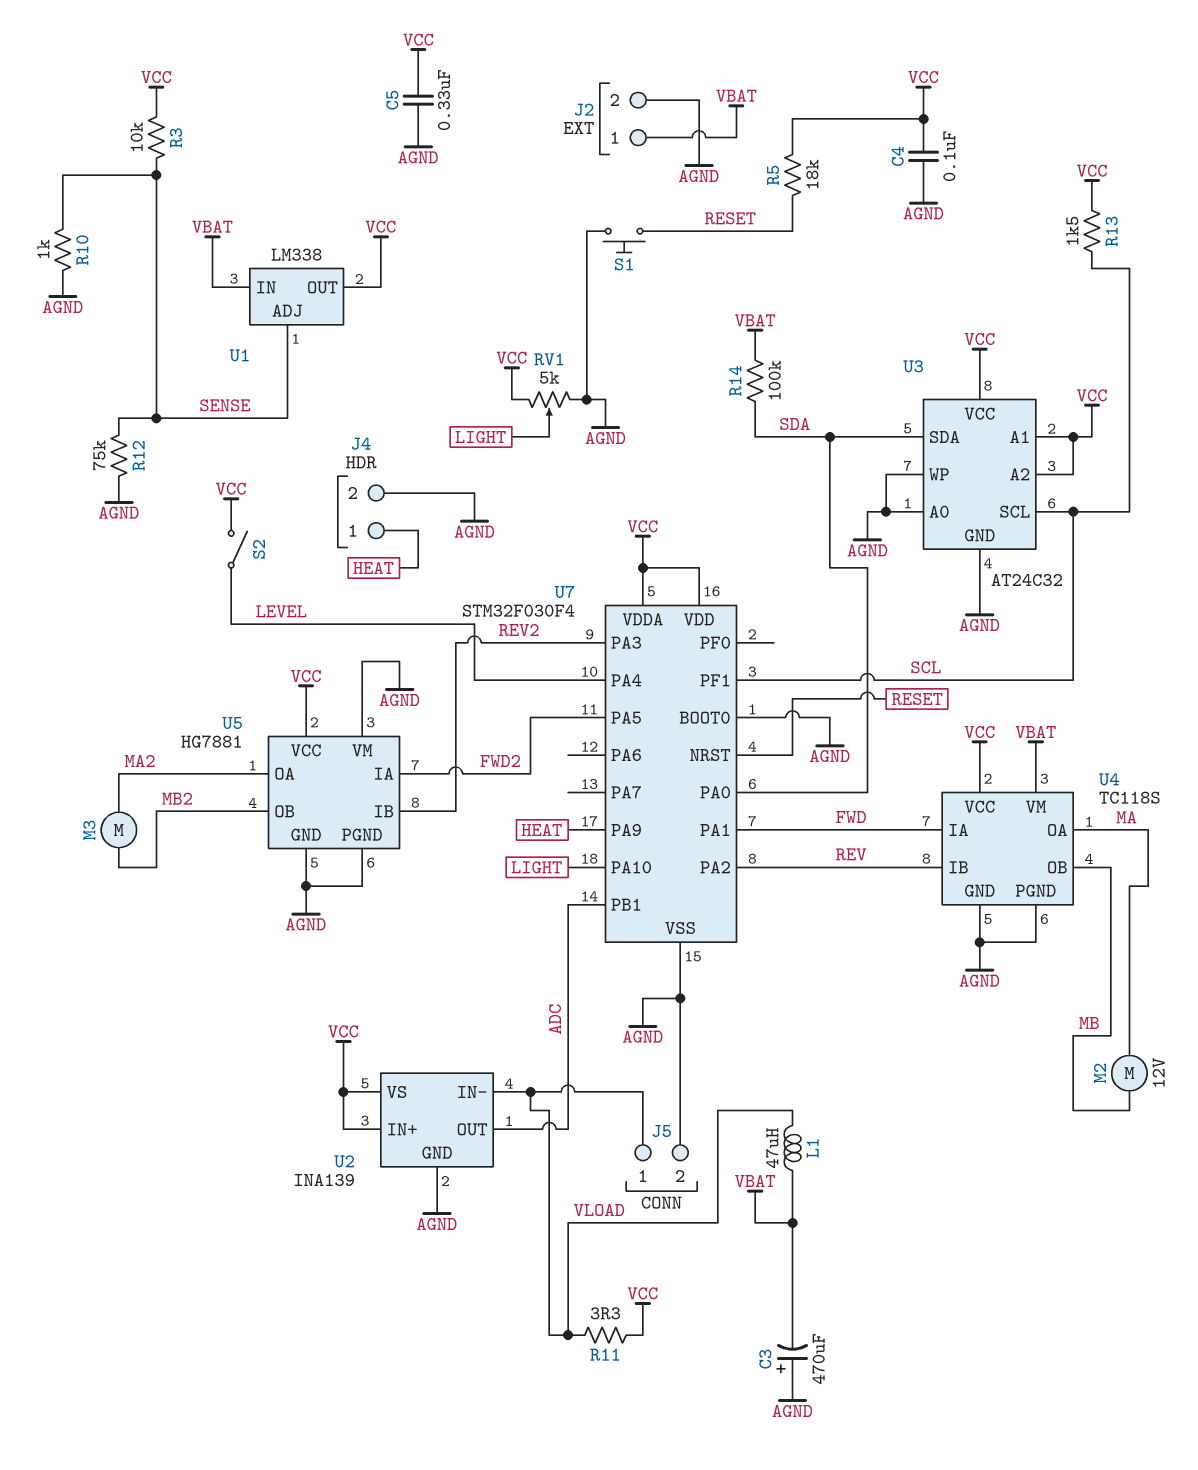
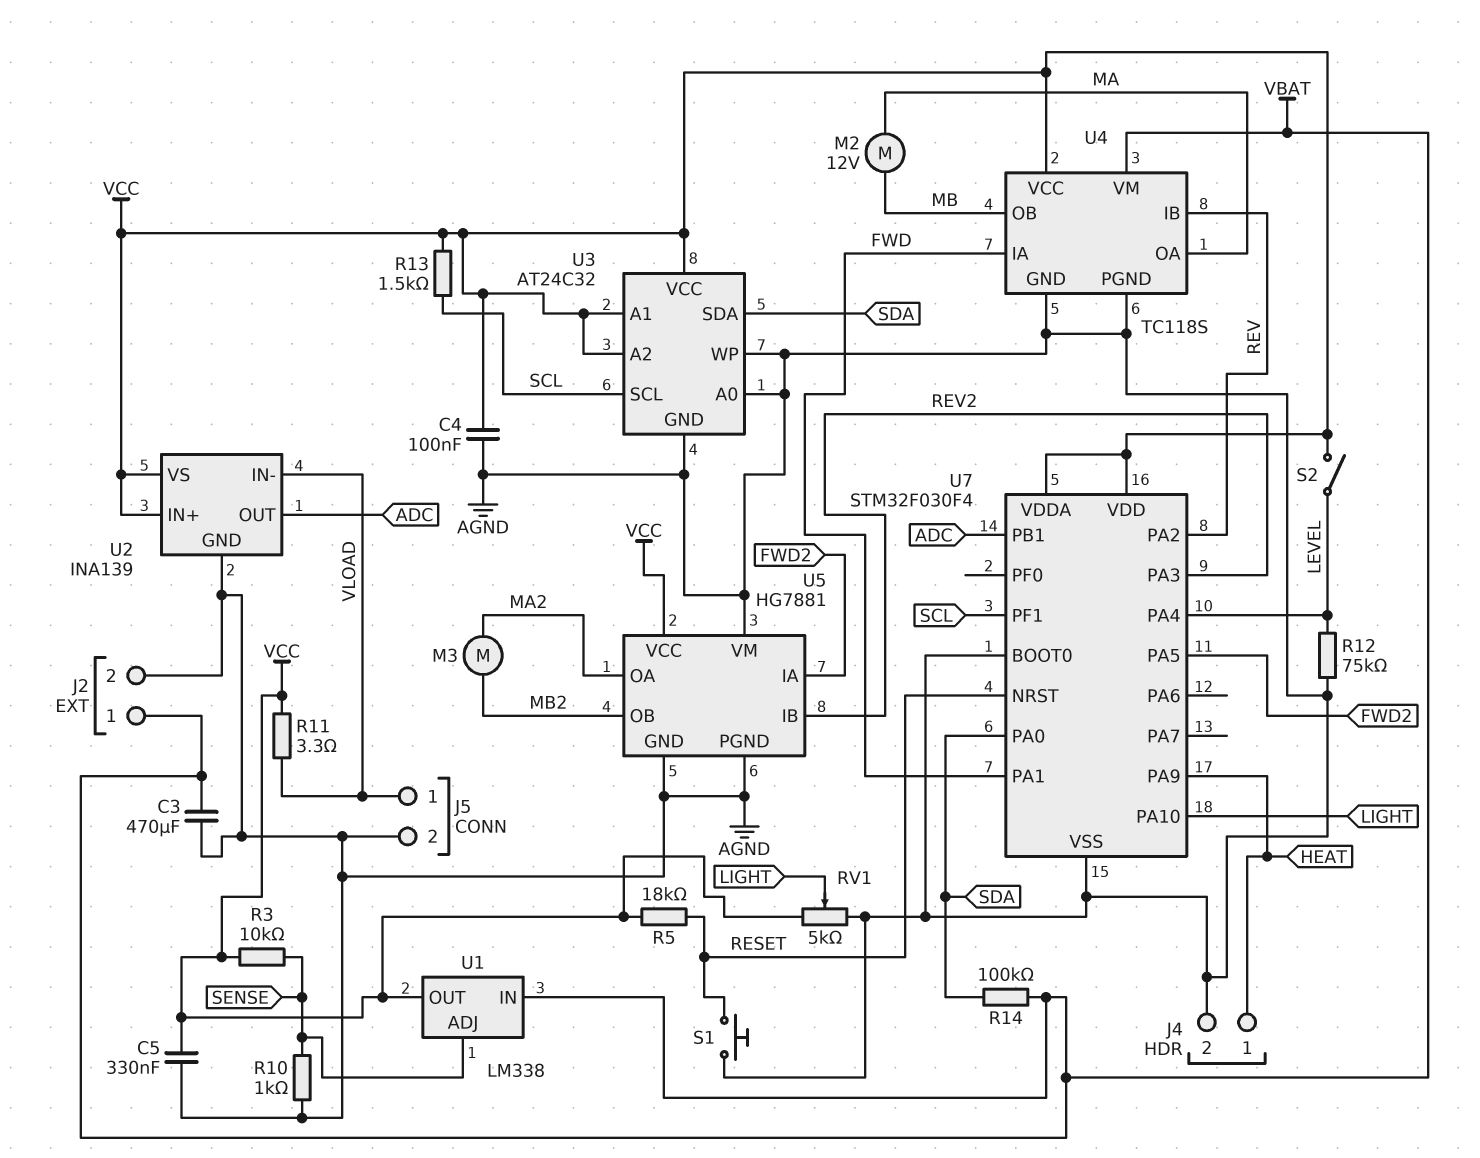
C3: 470uF (plus AGND, minus VBAT) -> 470uF (AGND, VBAT)
L1: 47uH (VBAT, VLOAD) -> none
R12: 75k (AGND, SENSE) -> 75k (AGND, LEVEL)

